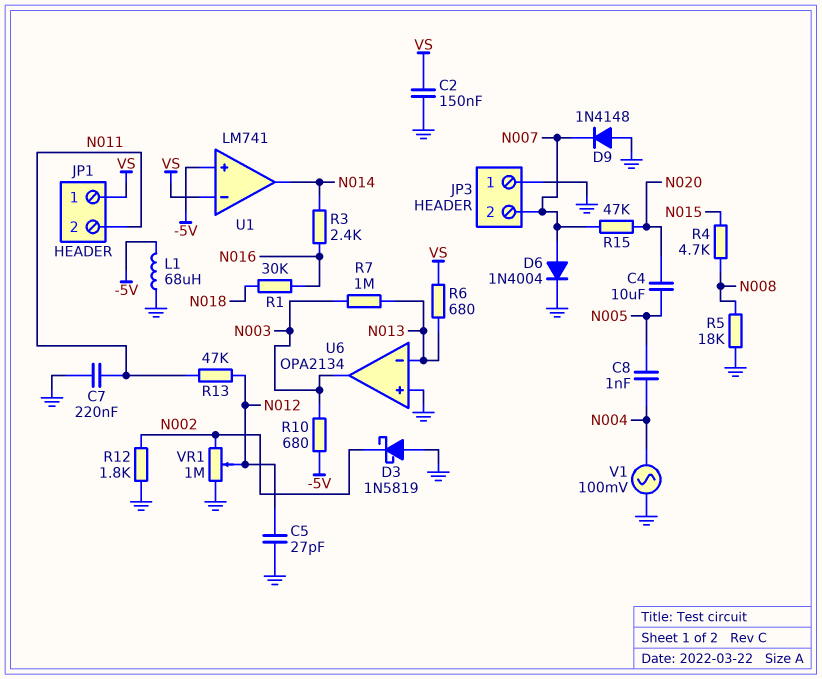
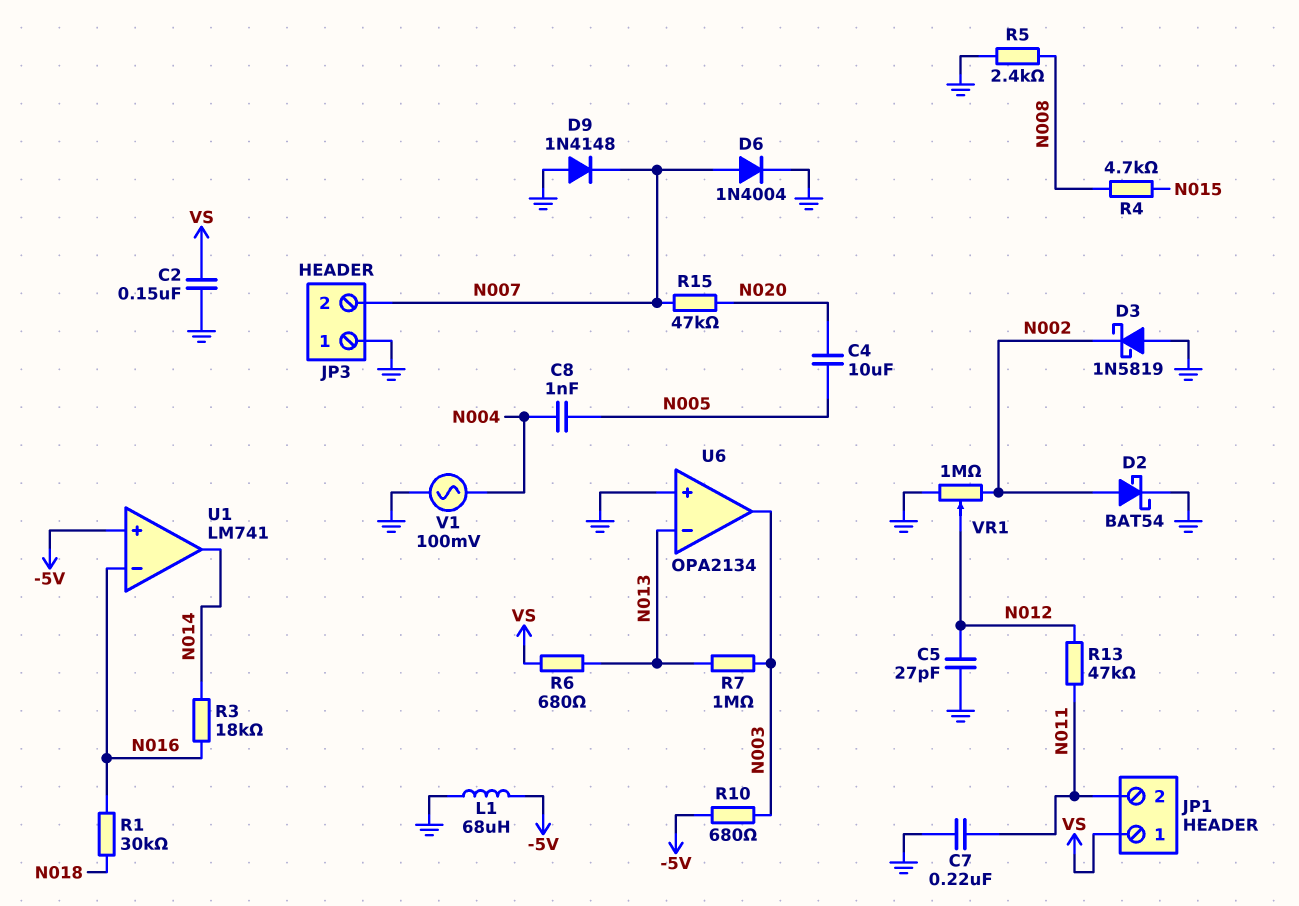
D2: none -> schottky BAT54 (A N002, K GND)
R3: 2.4k (N014, N016) -> 18k (N014, N016)
R5: 18k (GND, N008) -> 2.4k (GND, N008)
R12: 1.8k (GND, N002) -> none
U1 pin in-: VS -> N016

